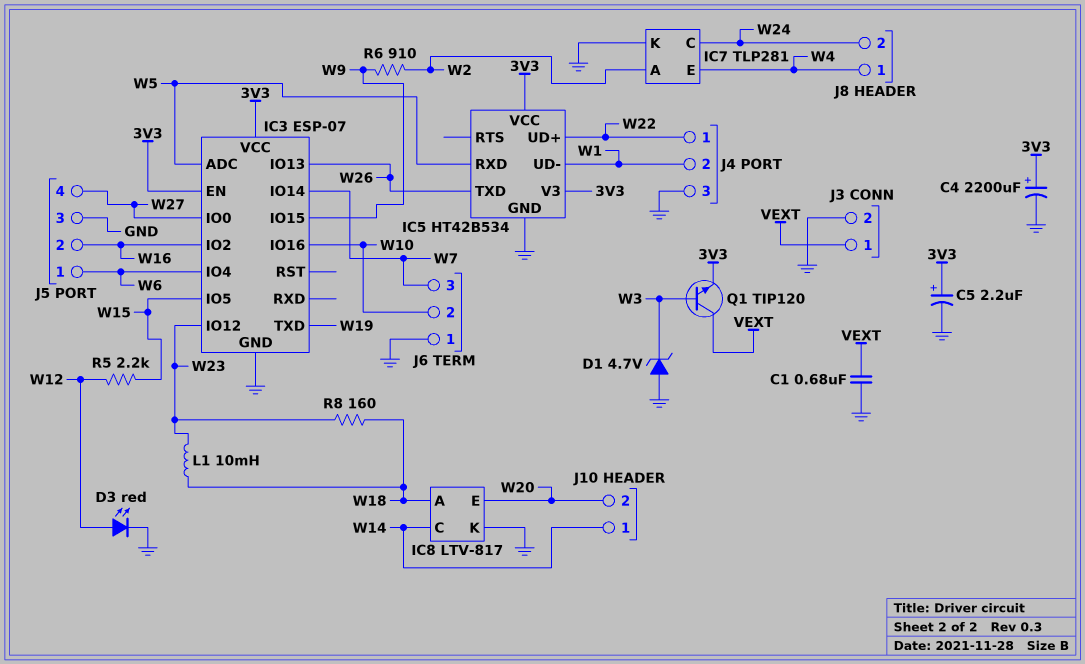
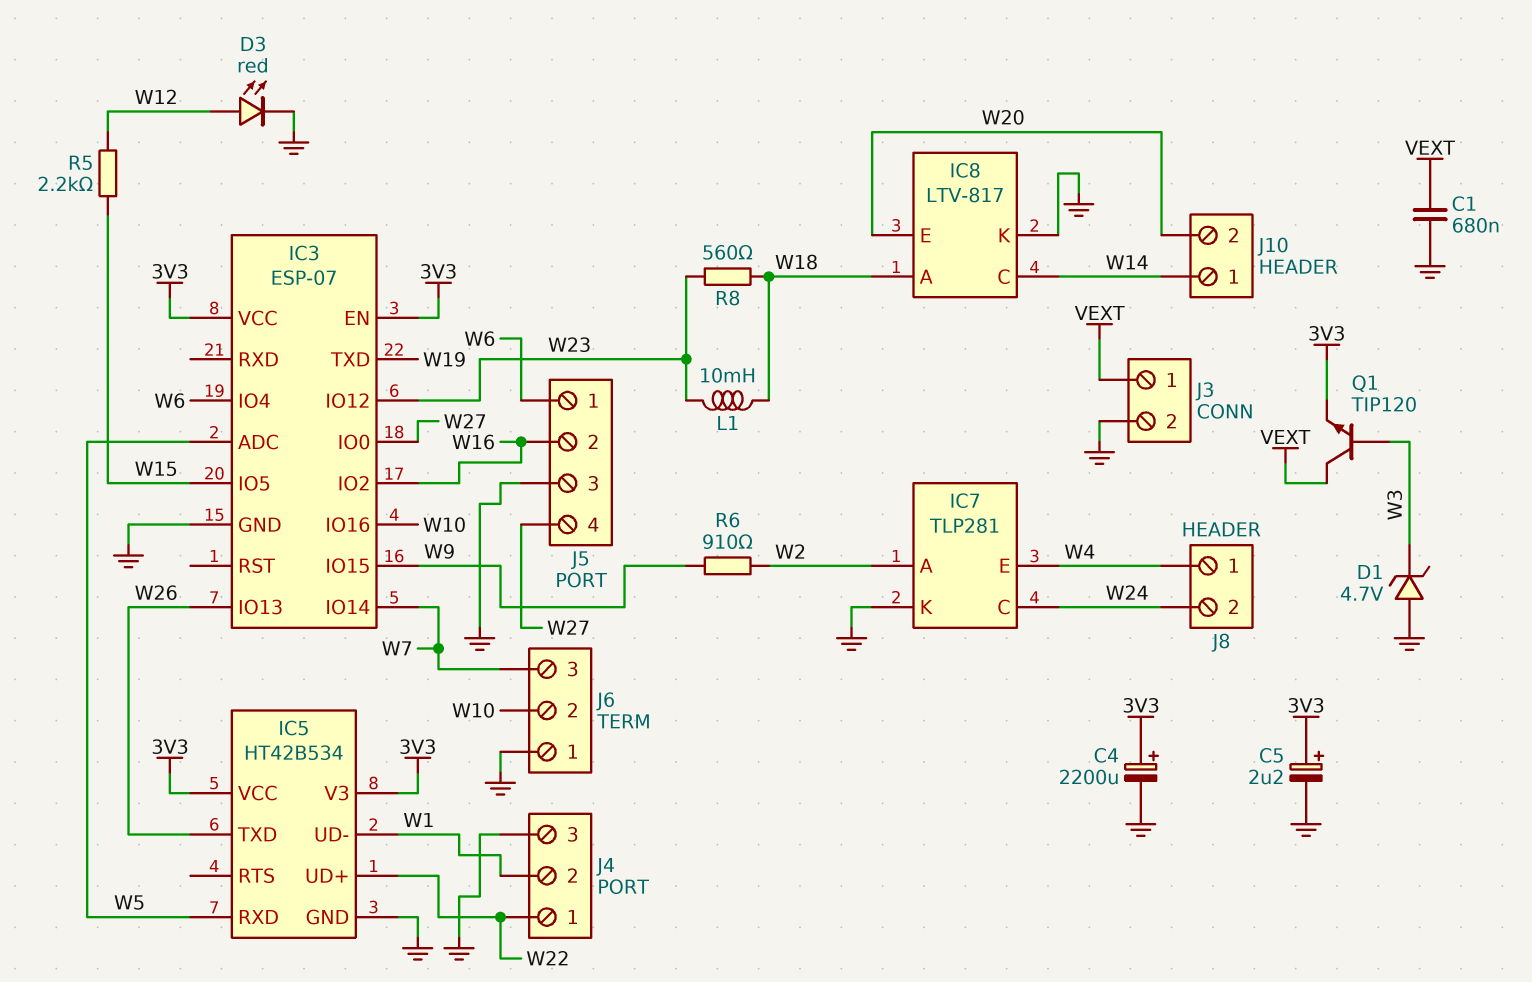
R8: 160 (W18, W23) -> 560 (W18, W23)

